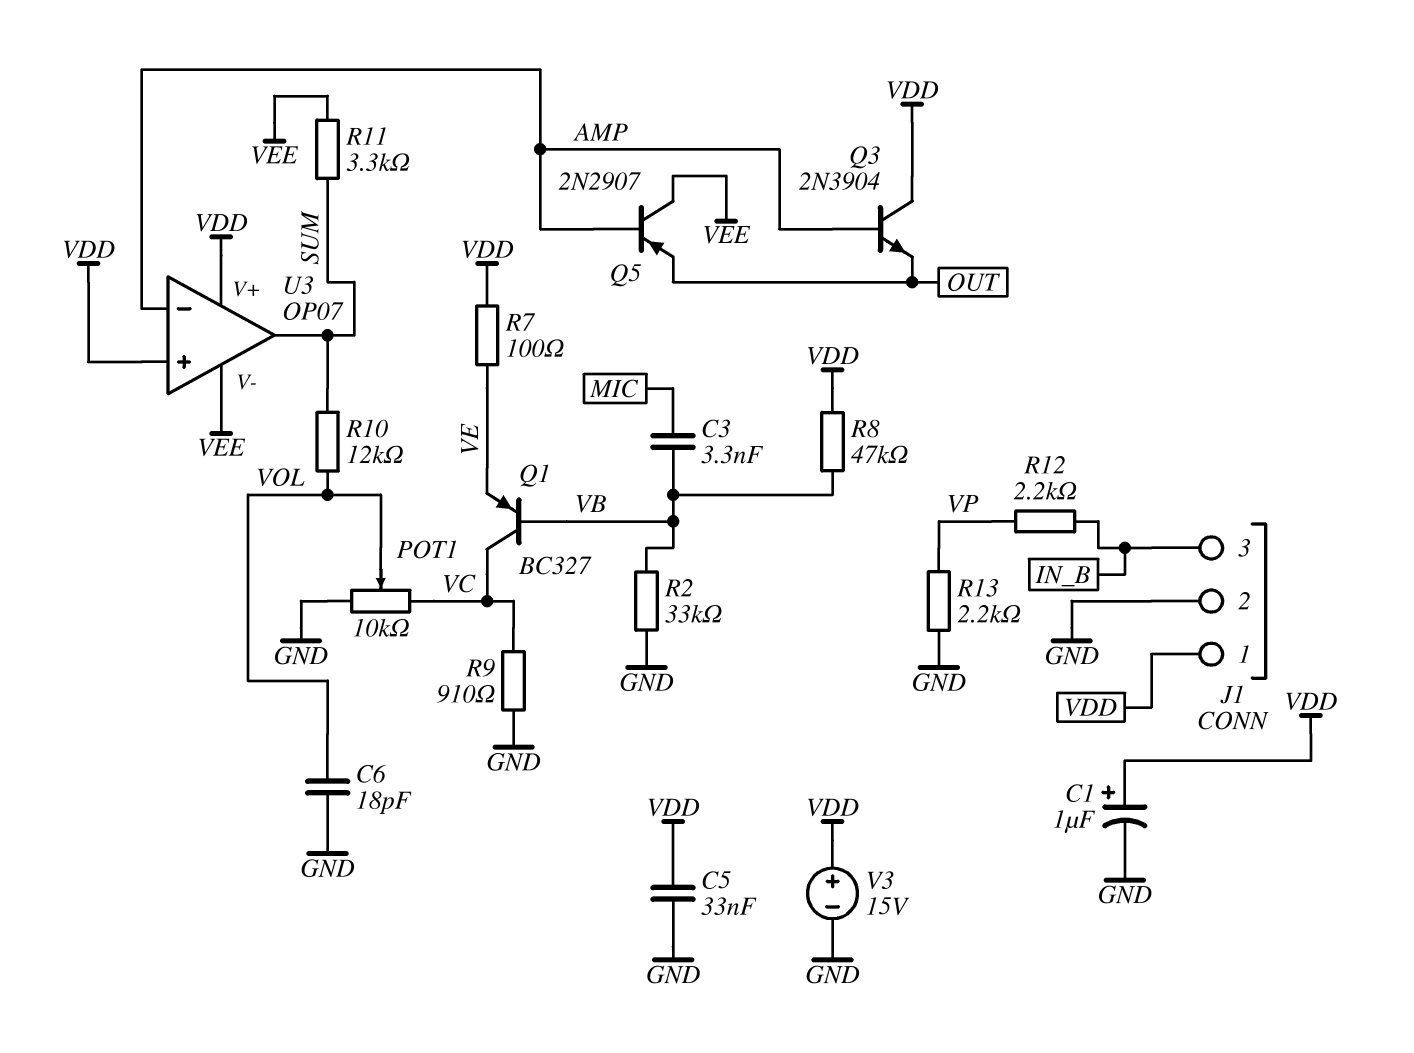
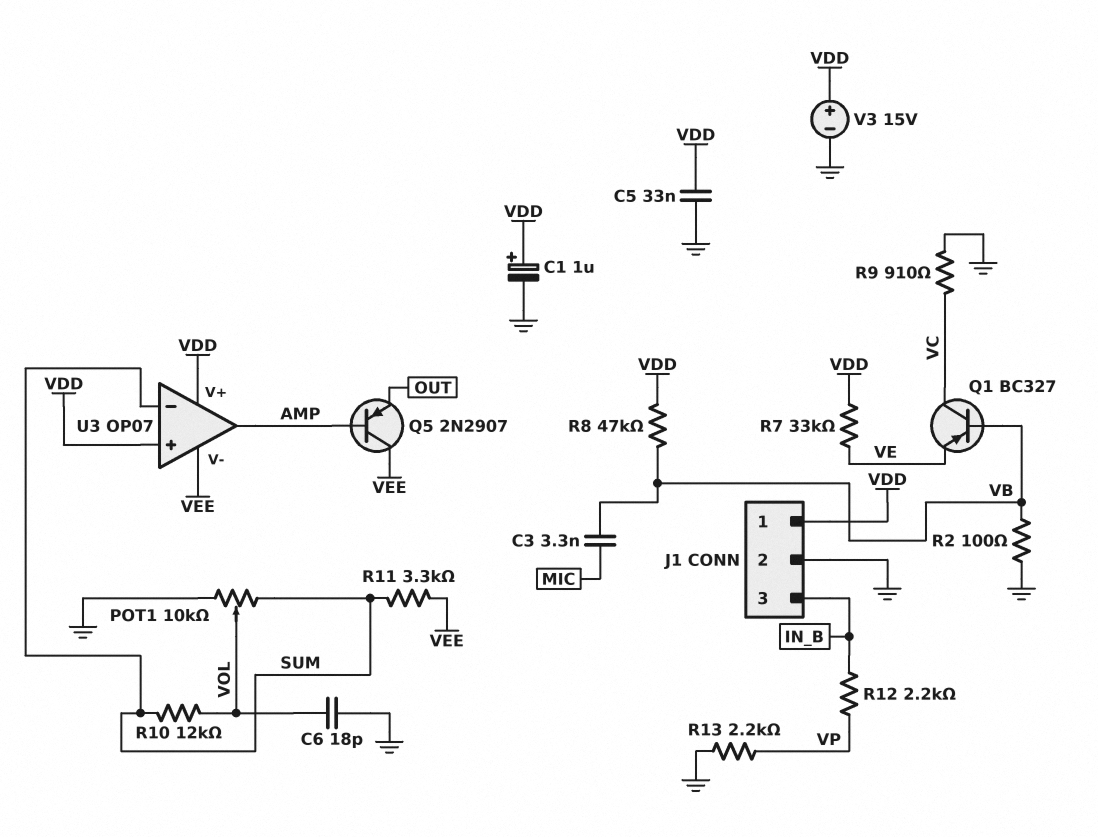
POT1: 10k (GND, VC, wiper VOL) -> 10k (GND, SUM, wiper VOL)
Q3: NPN 2N3904 (B AMP, C VDD, E OUT) -> none
R2: 33k (GND, VB) -> 100 (GND, VB)
R7: 100 (VDD, VE) -> 33k (VDD, VE)
U3 pin in-: AMP -> SUM
U3 pin out: SUM -> AMP

